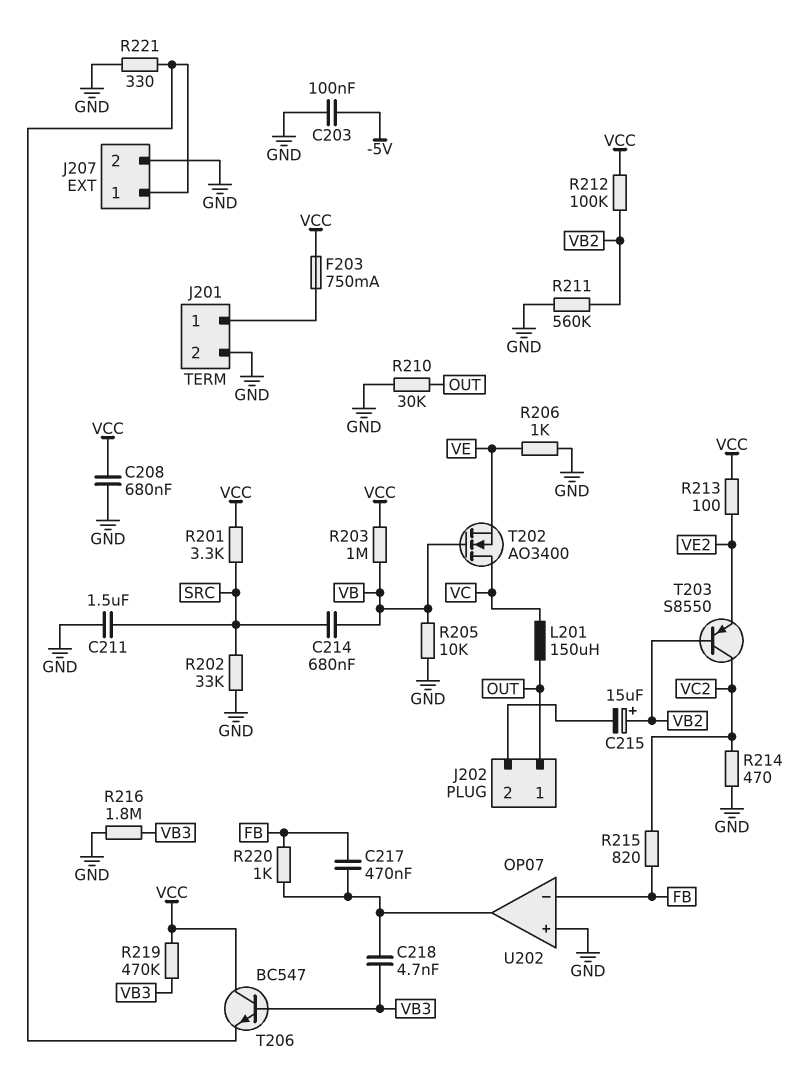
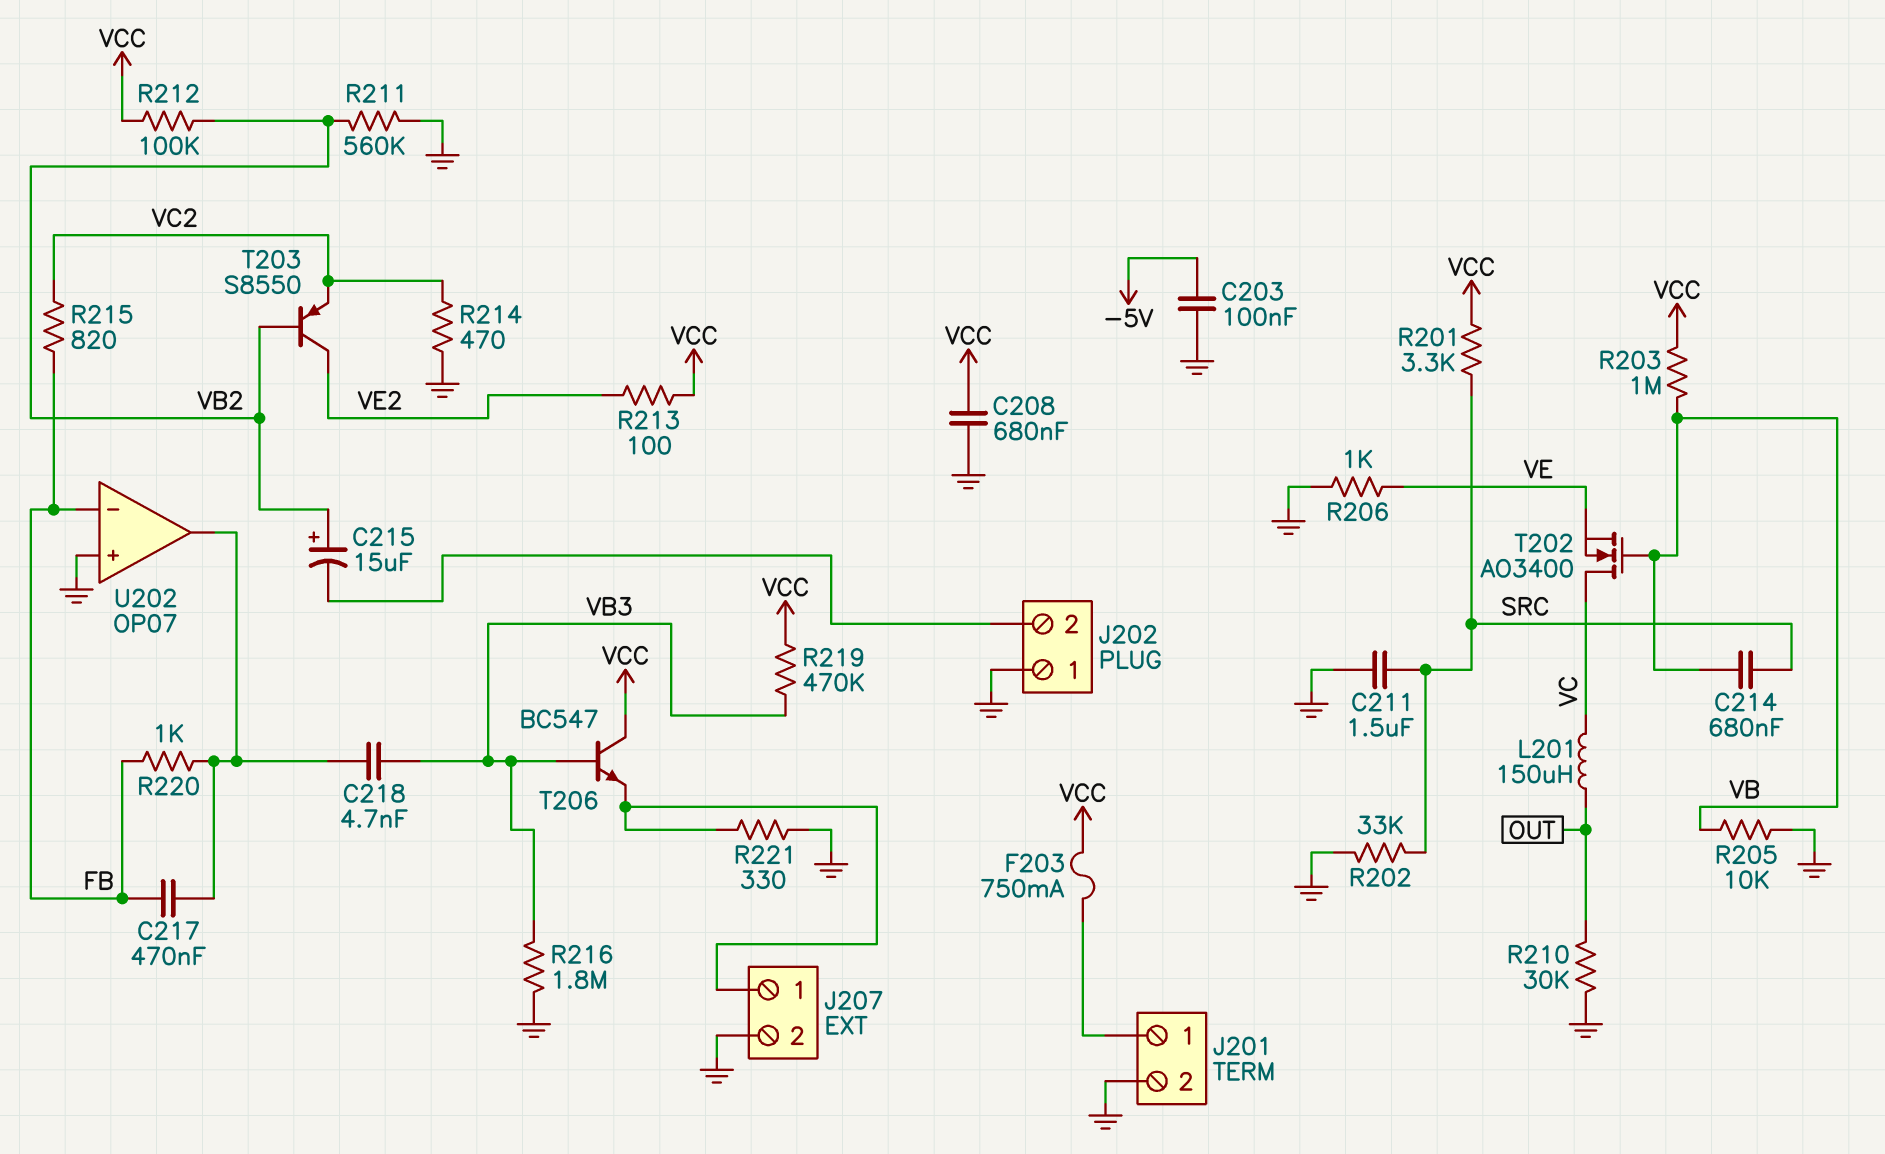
J202 pin 1: OUT -> GND
T203: PNP S8550 (B VB2, C VC2, E VE2) -> PNP S8550 (B VB2, C VE2, E VC2)

